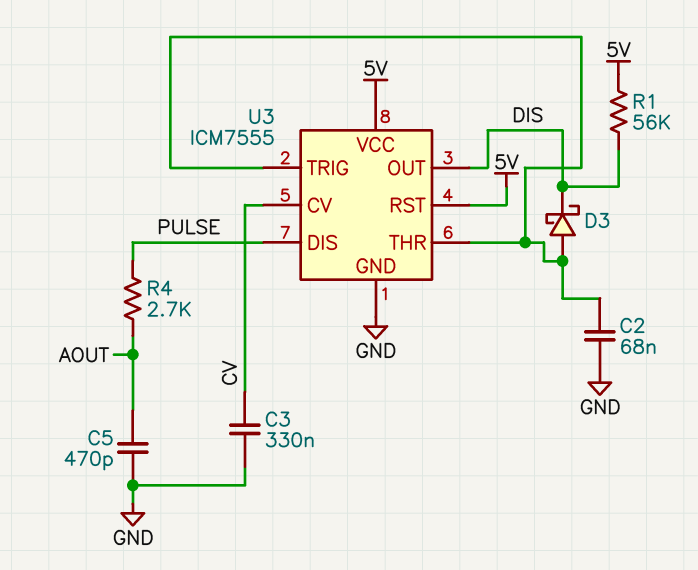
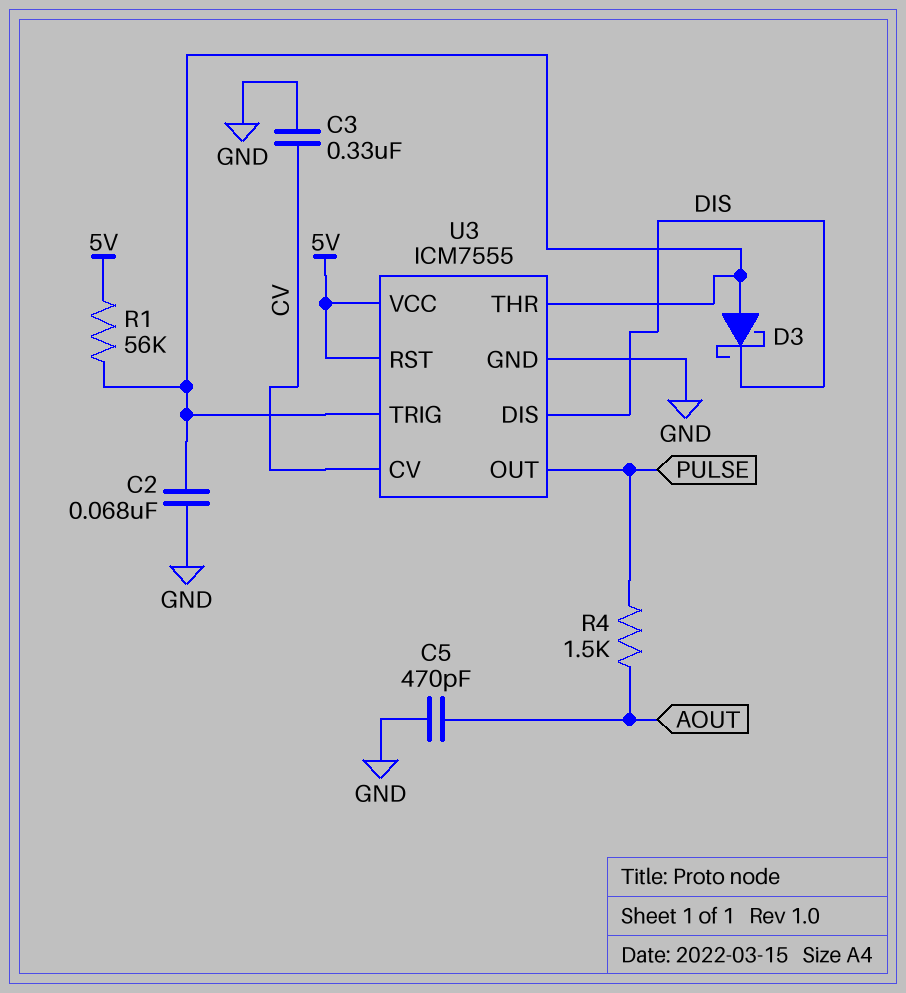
R1: 56k (5V, DIS) -> 56k (5V, U3/THR)
R4: 2.7k (AOUT, PULSE) -> 1.5k (AOUT, PULSE)
U3 pin DIS: PULSE -> DIS
U3 pin OUT: DIS -> PULSE

